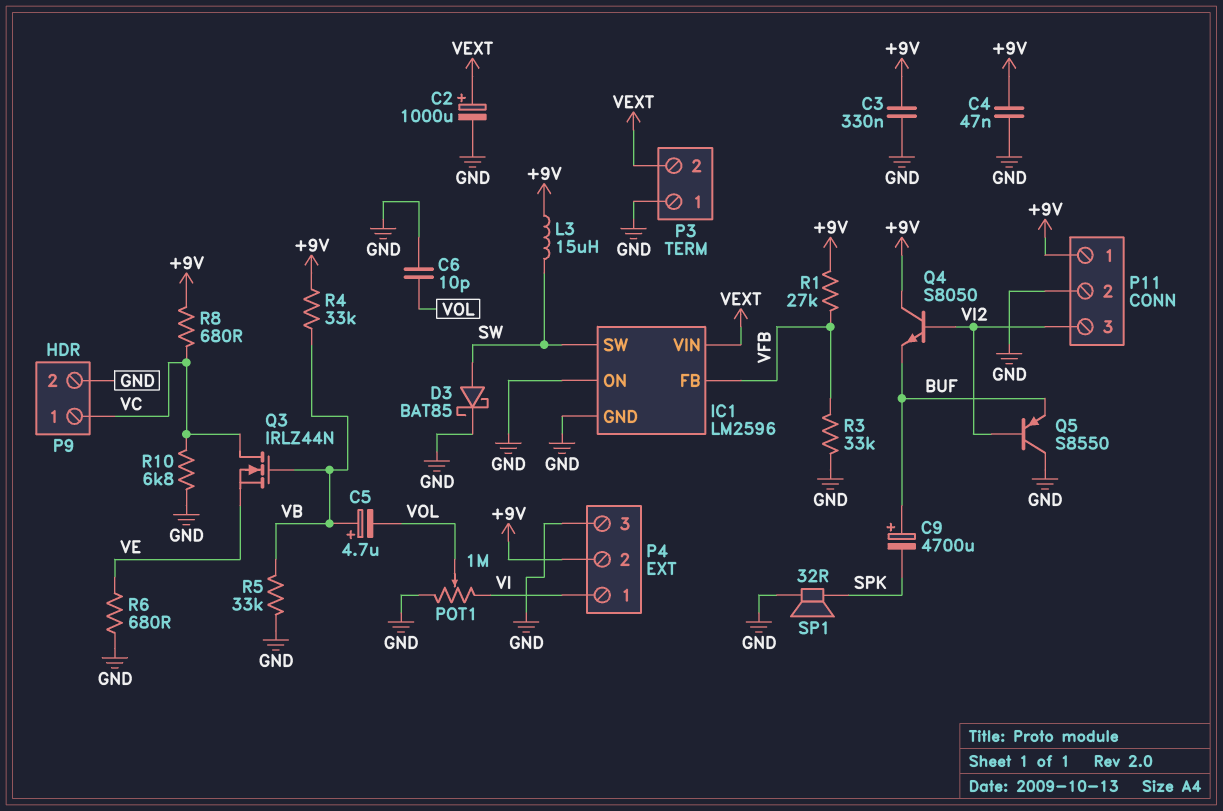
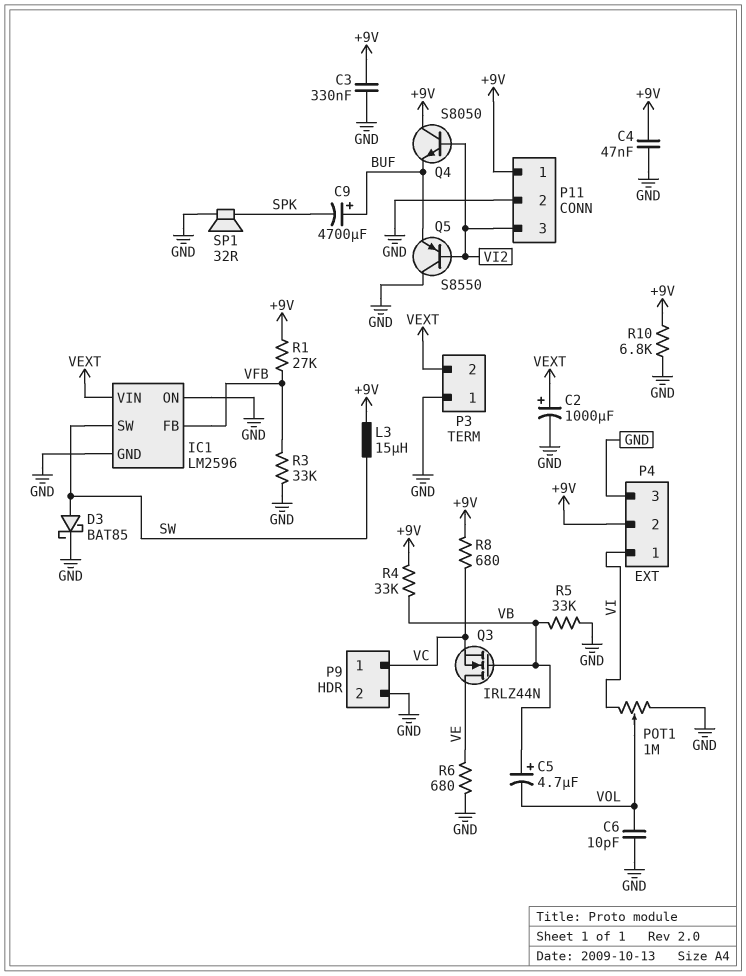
Q3: NMOS IRLZ44N (G VB, D VC, S VE) -> NMOS IRLZ44N (G VB, D VE, S VC)
R10: 6.8k (GND, VC) -> 6.8k (+9V, GND)

